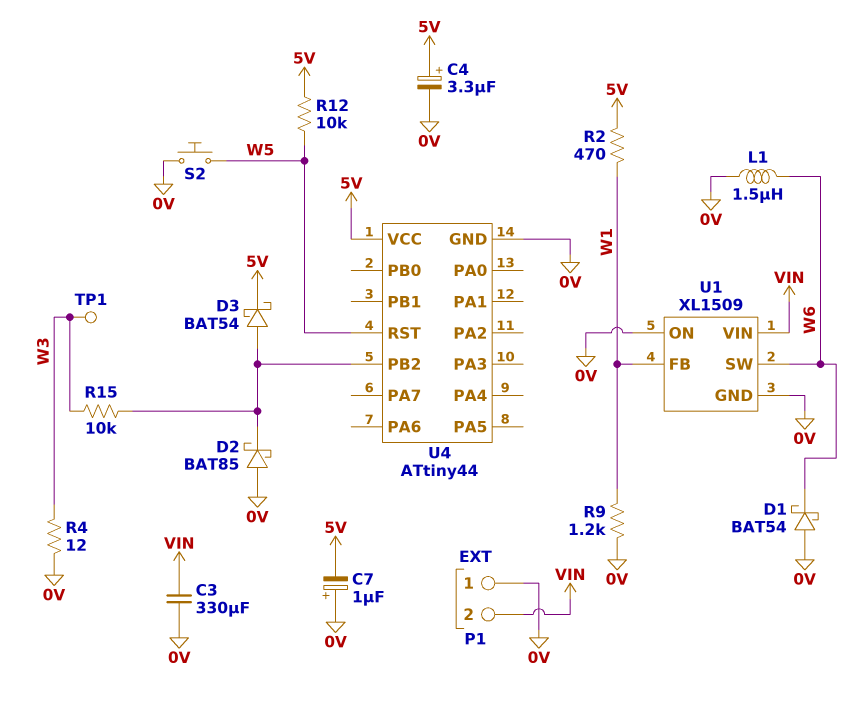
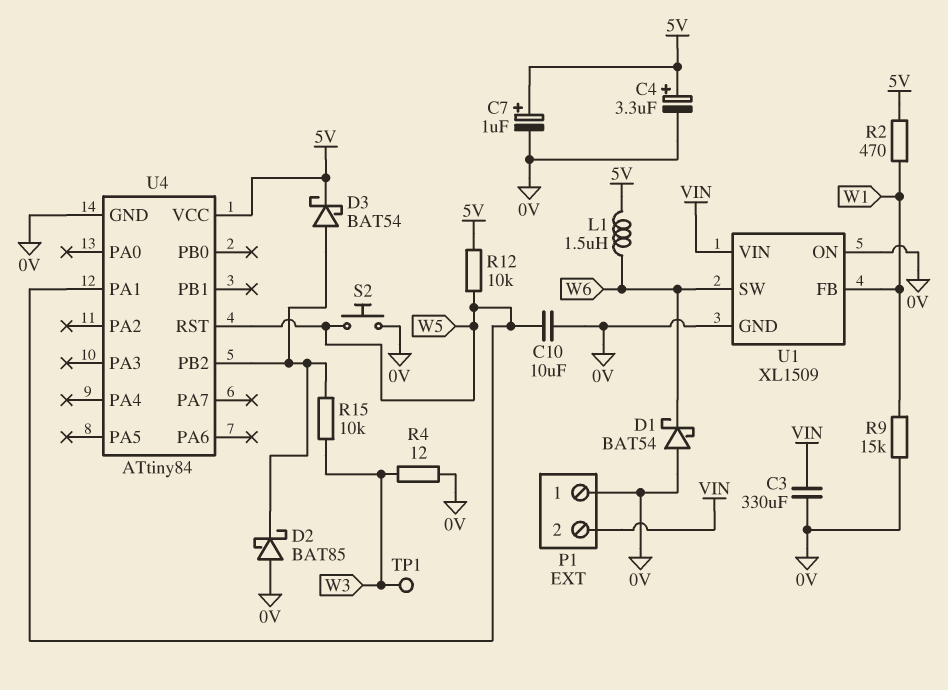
C7: 1uF (plus 0V, minus 5V) -> 1uF (plus 5V, minus 0V)
C10: none -> 10uF (0V, W5)
L1: 1.5uH (0V, W6) -> 1.5uH (5V, W6)
R9: 1.2k (0V, W1) -> 15k (0V, W1)
U4: ATtiny44 -> ATtiny84
U4 pin PA1: none -> W5

